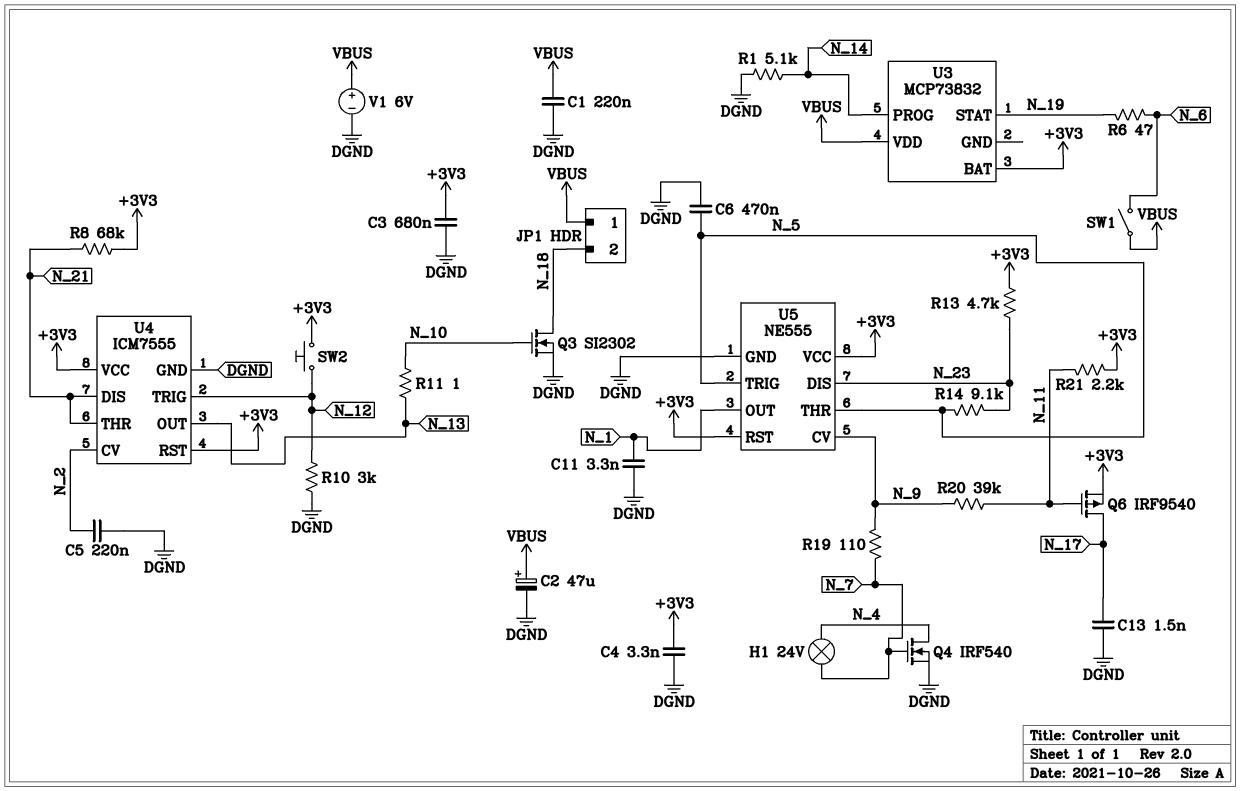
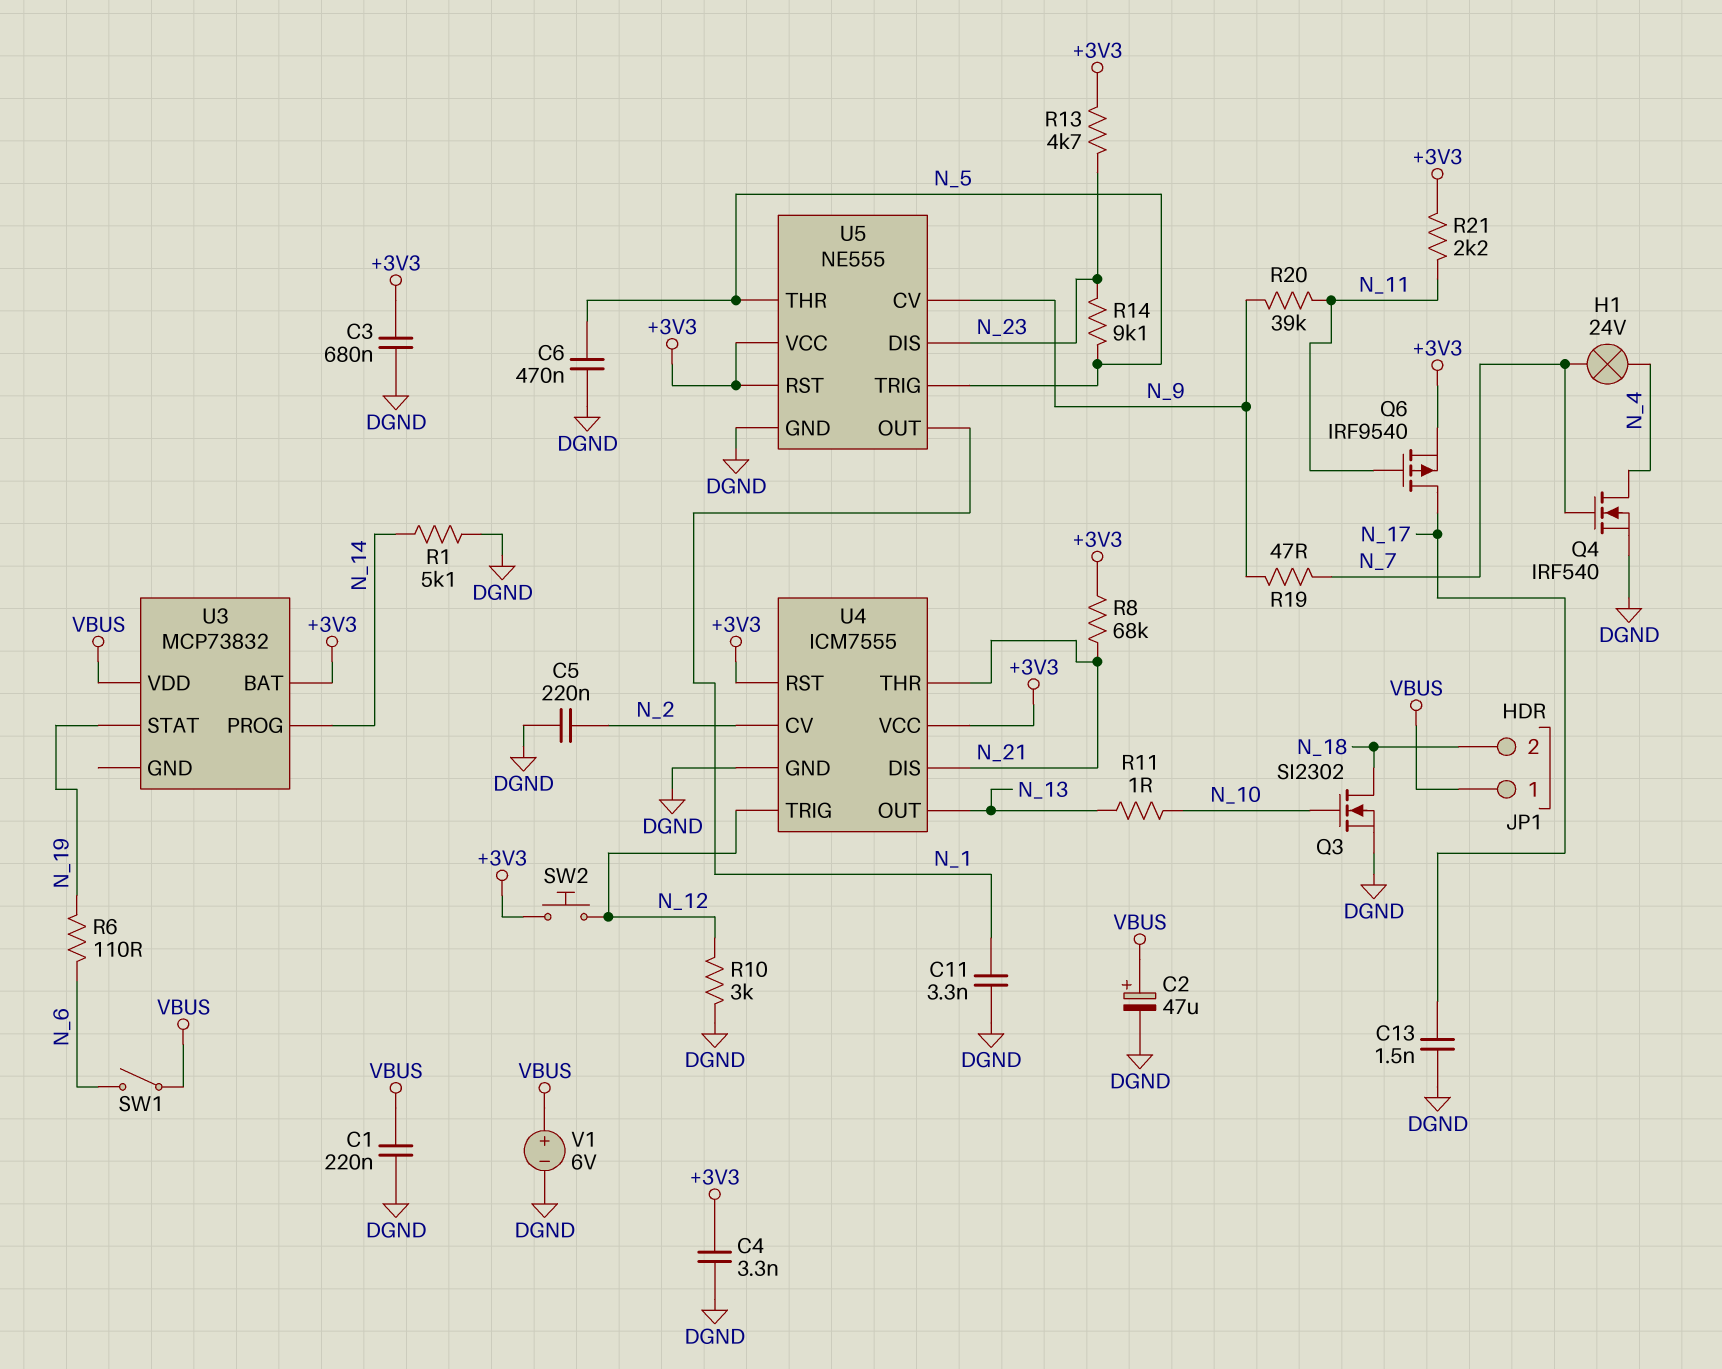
R6: 47 (N_6, N_19) -> 110 (N_6, N_19)
R19: 110 (N_7, N_9) -> 47 (N_7, N_9)

